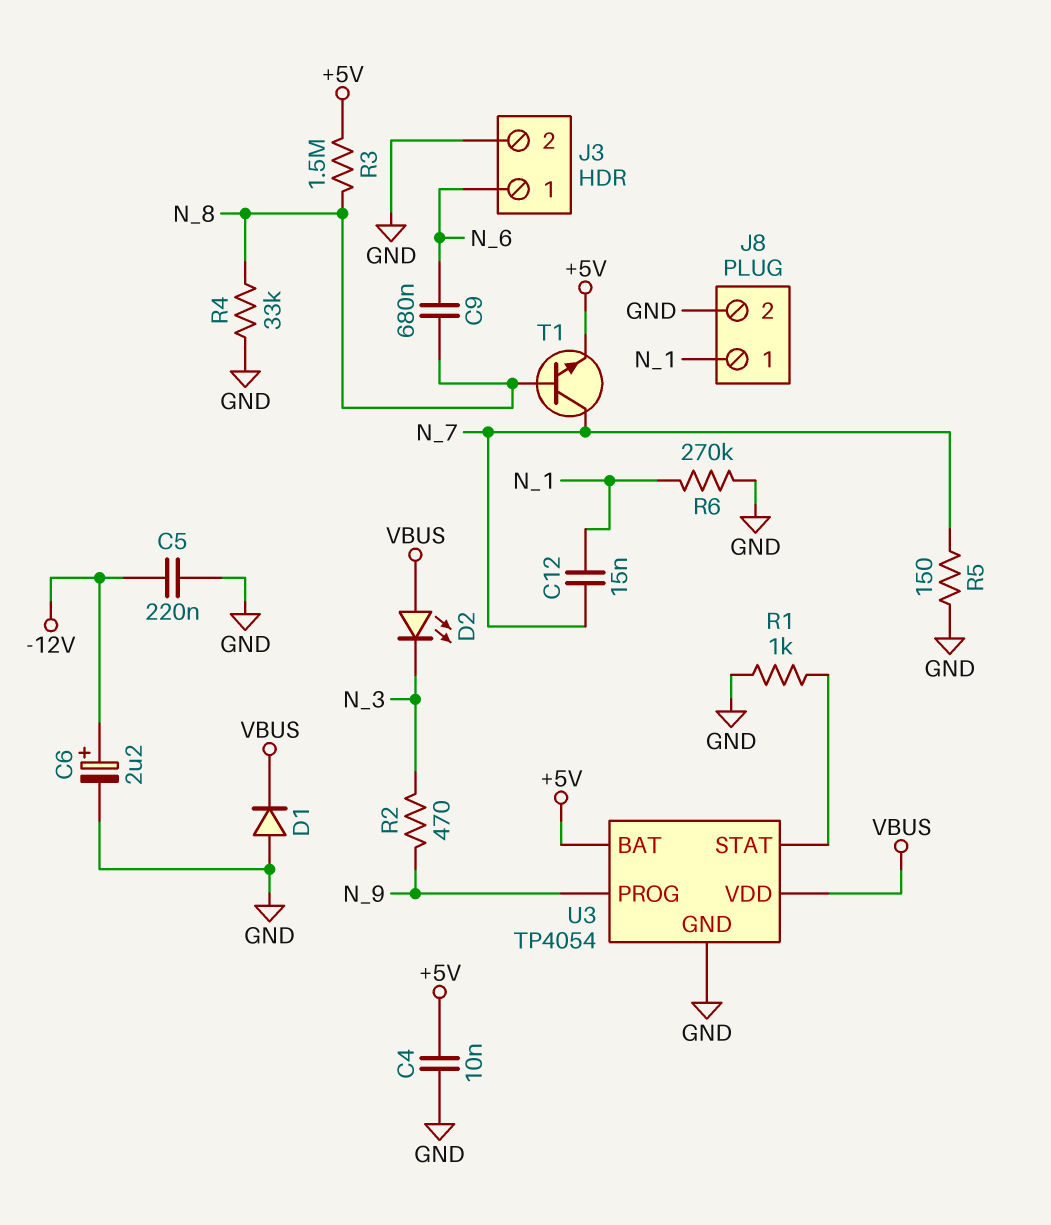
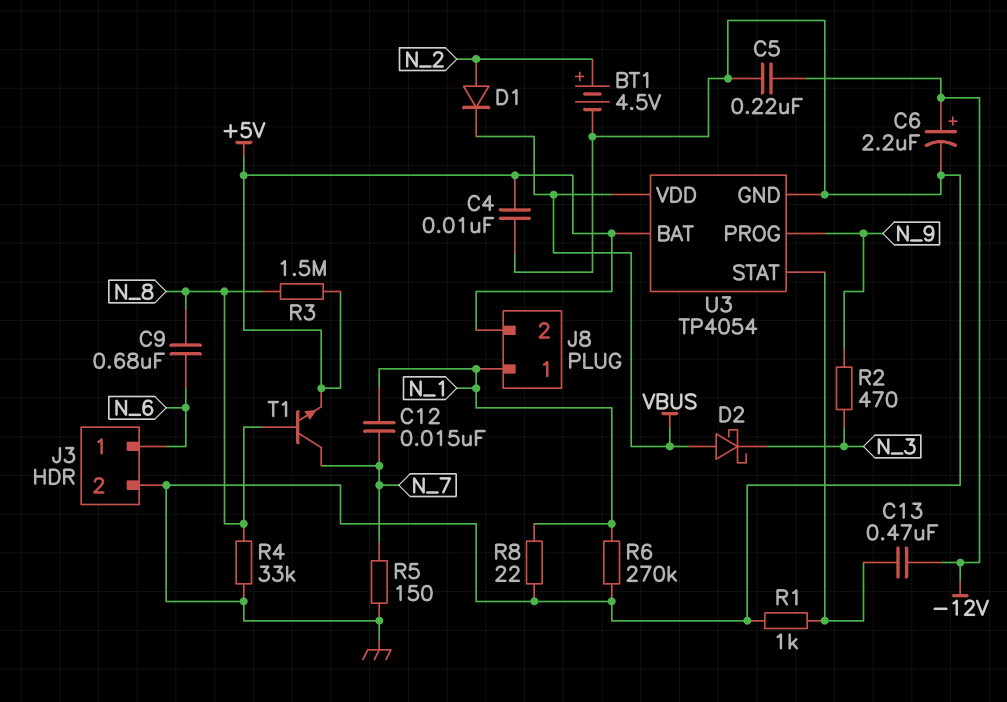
BT1: none -> 4.5V (plus N_2, minus GND)
C13: none -> 470nF (-12V, U3/STAT)
D1: diode (A GND, K VBUS) -> diode (A N_2, K VBUS)
D2: LED (A VBUS, K N_3) -> schottky (A VBUS, K N_3)
J8 pin 2: GND -> +5V
R8: none -> 22 (GND, N_1)

